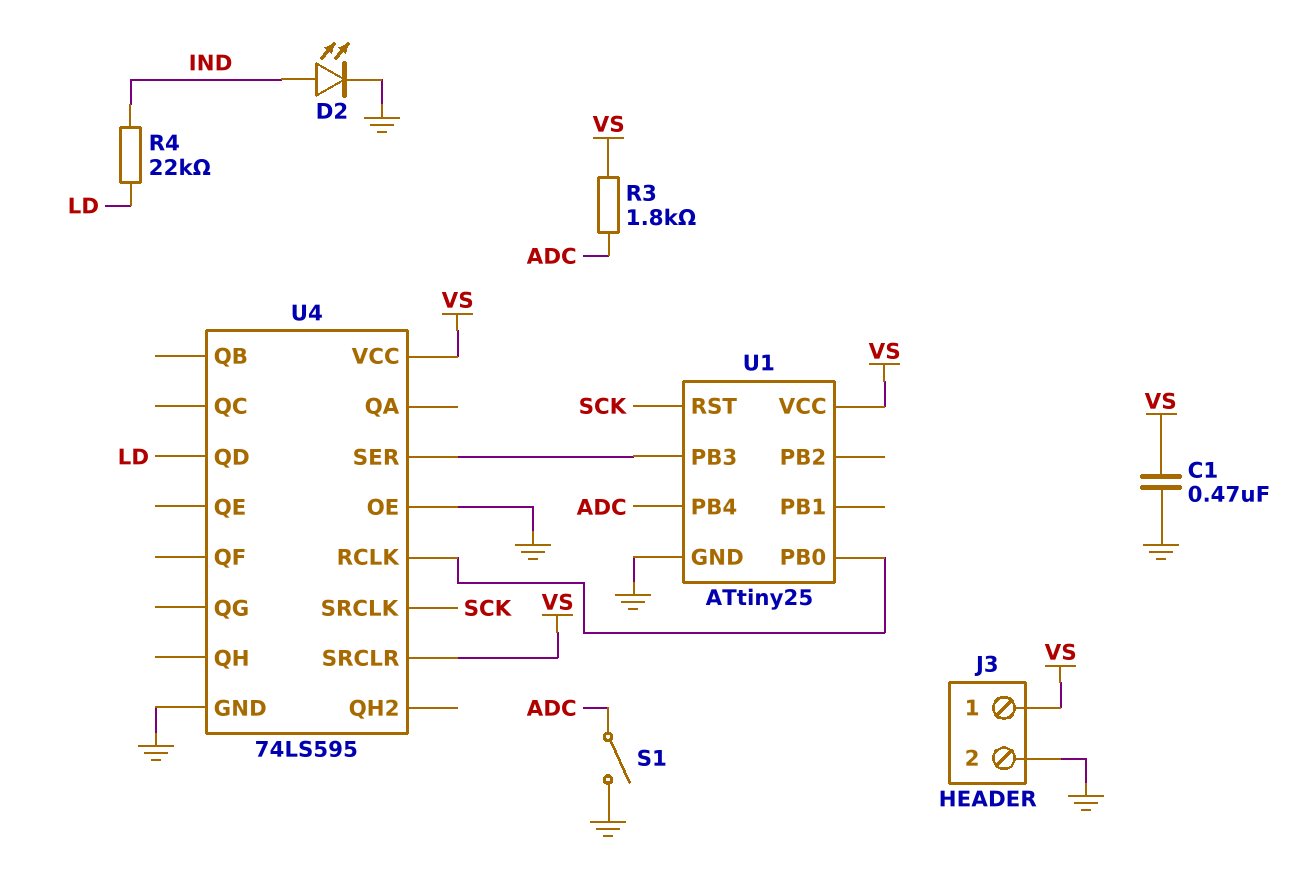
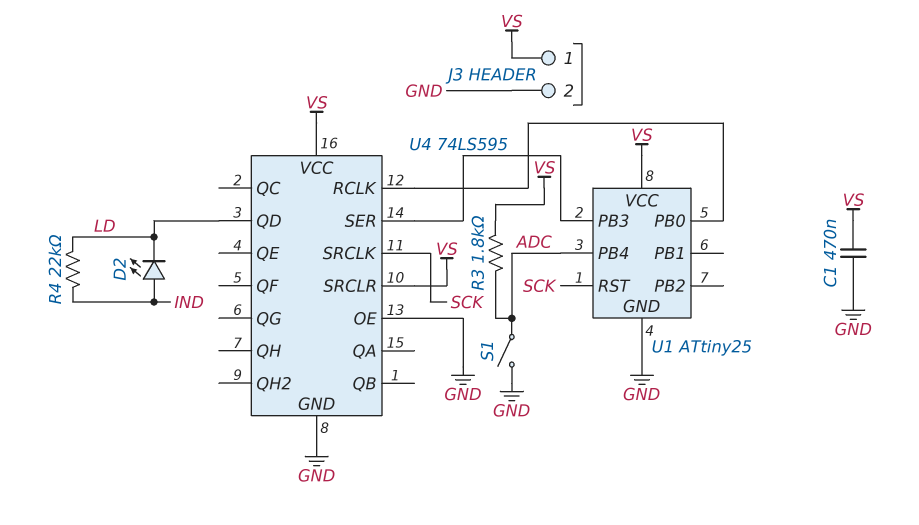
D2: LED (A IND, K GND) -> LED (A IND, K LD)

